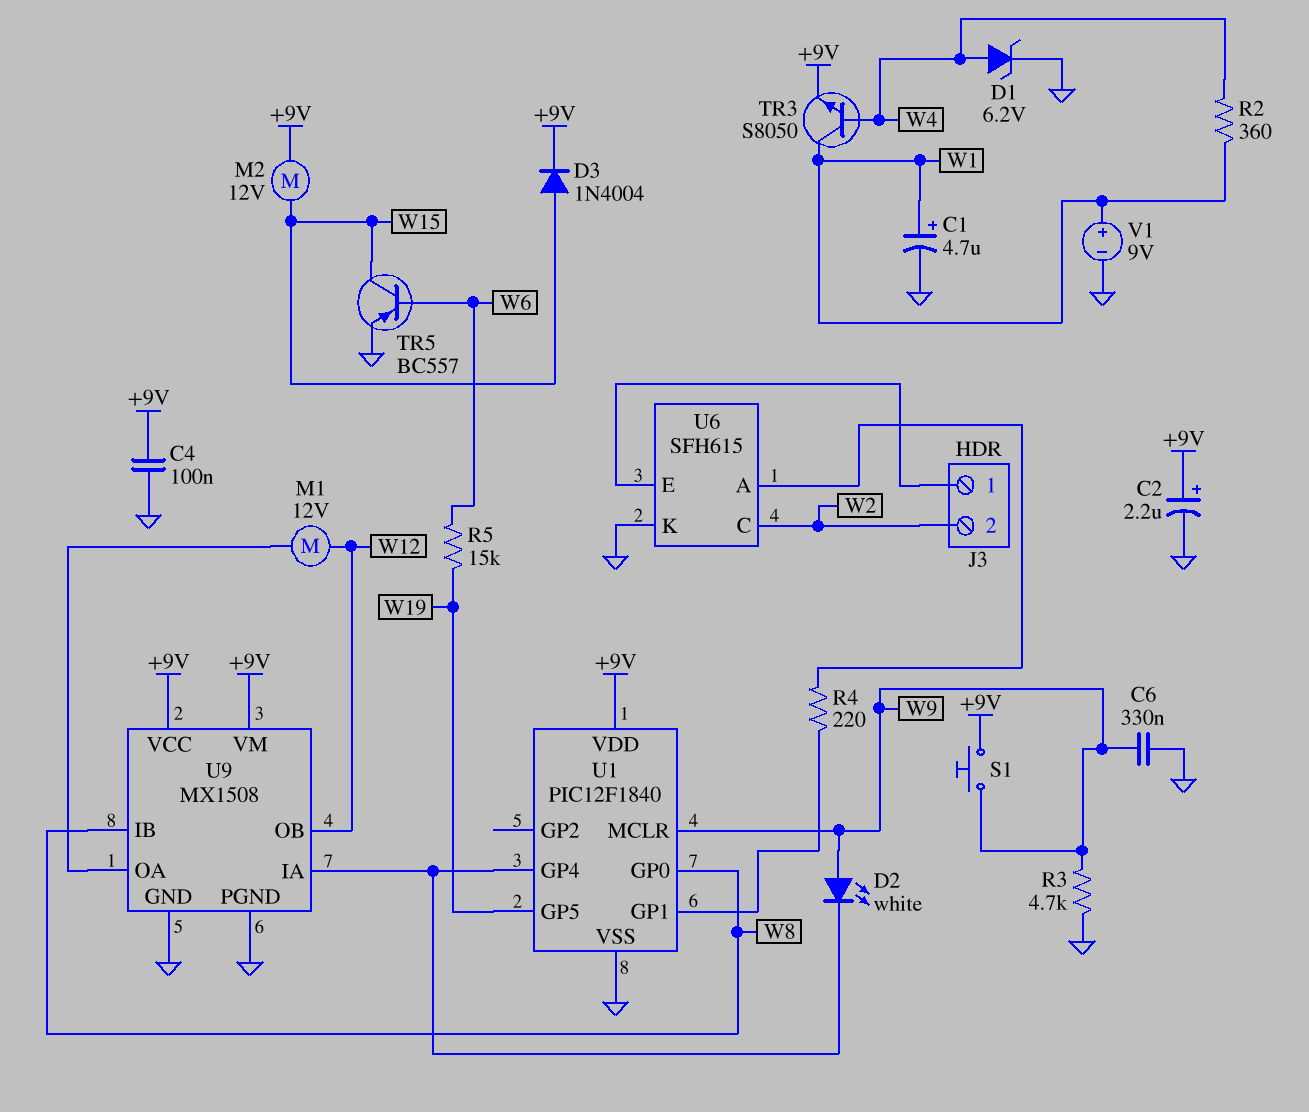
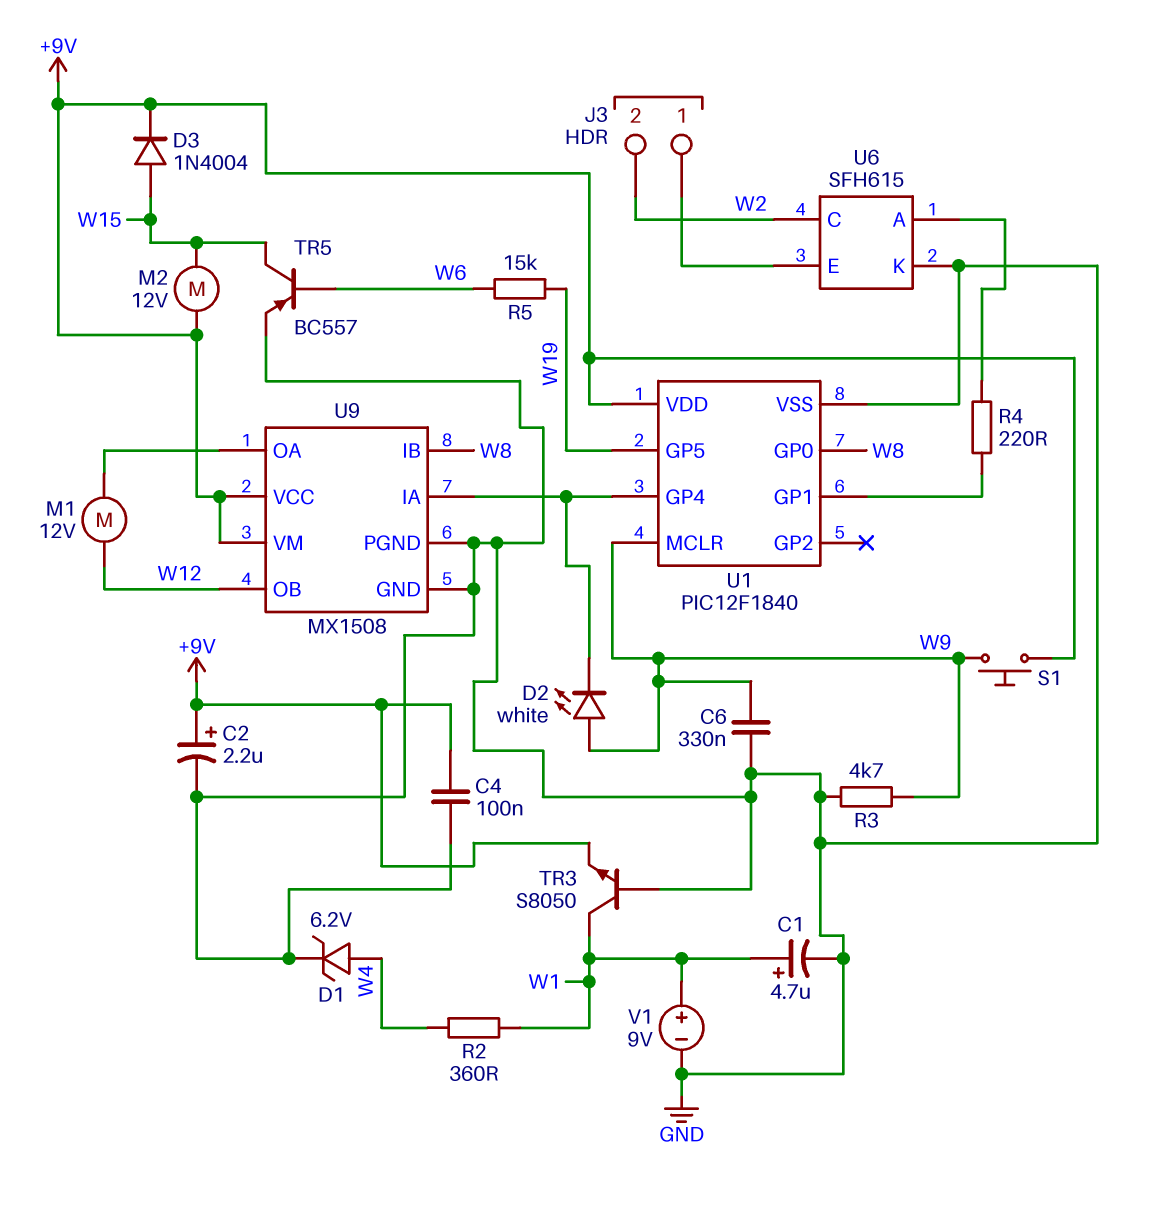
TR3: NPN S8050 (B W4, C W1, E +9V) -> NPN S8050 (B GND, C W1, E +9V)

